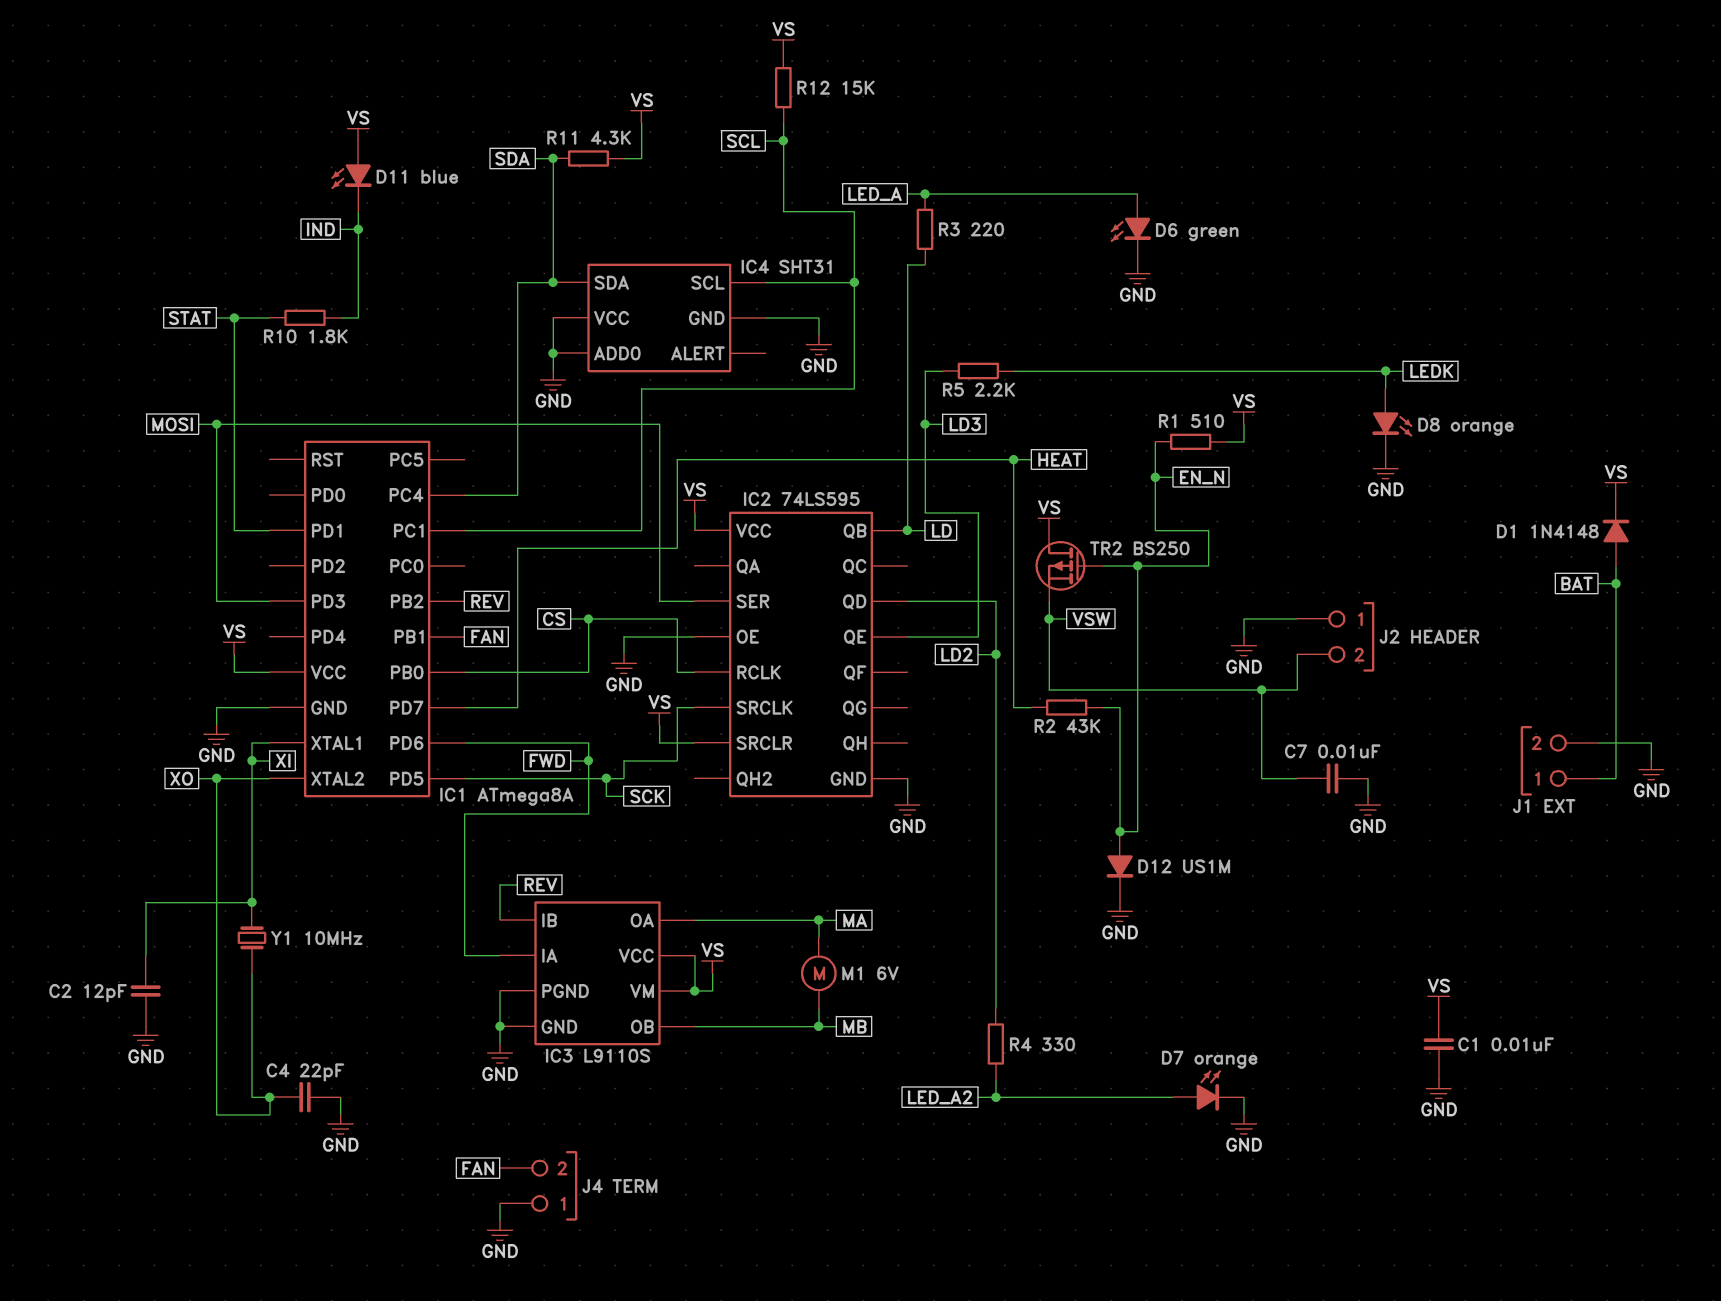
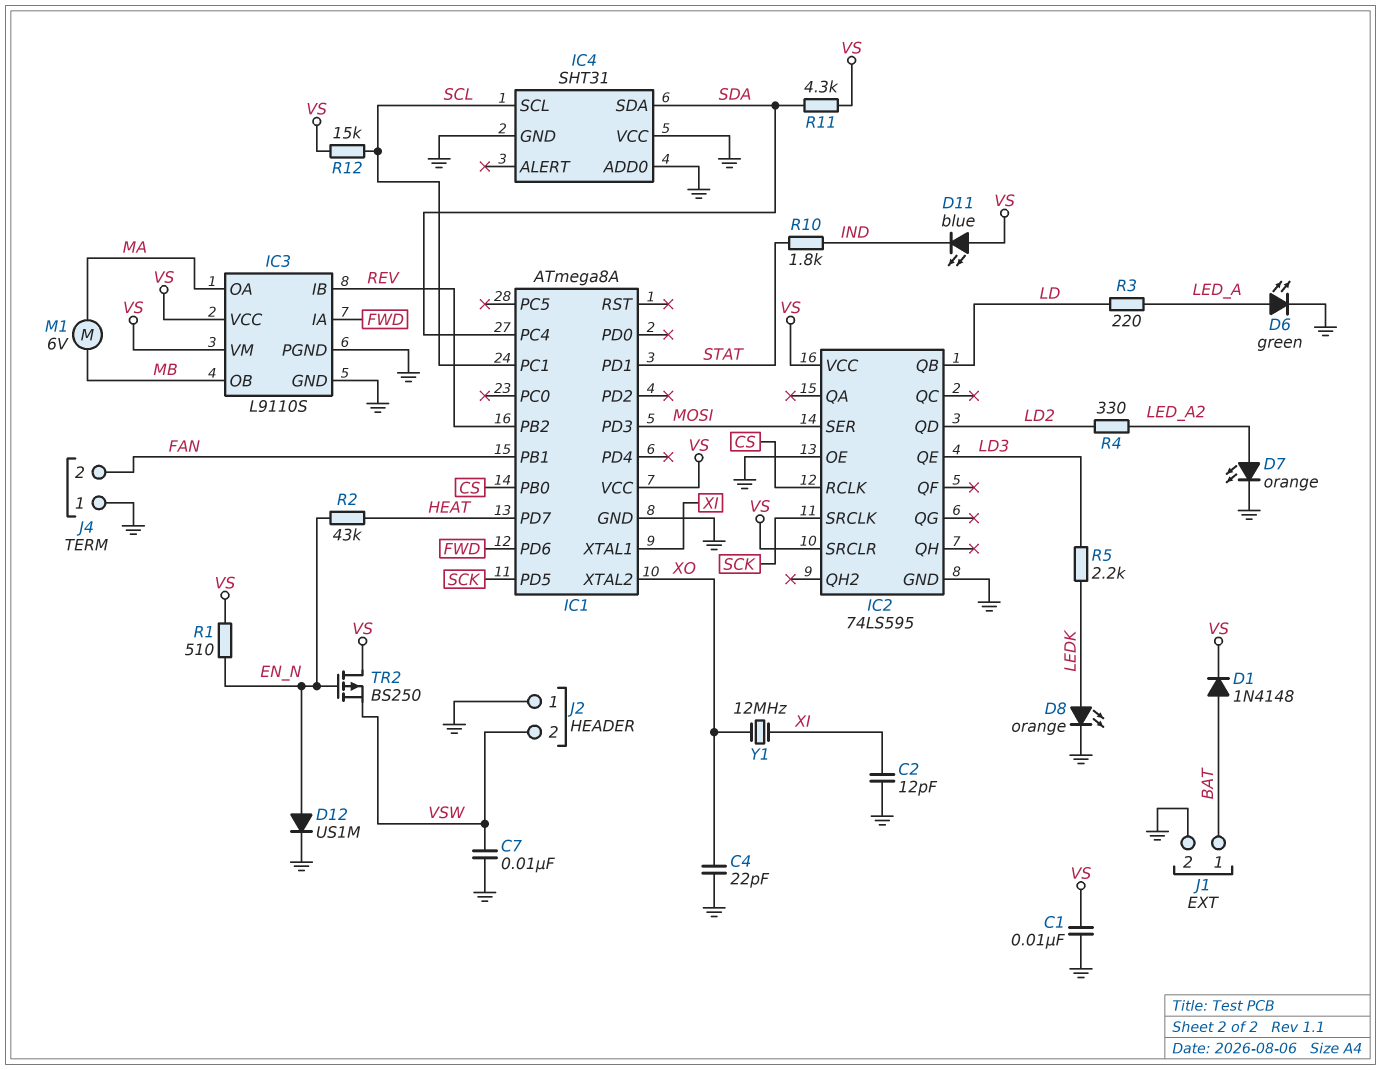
Y1: 10MHz (XI, XO) -> 12MHz (XI, XO)

